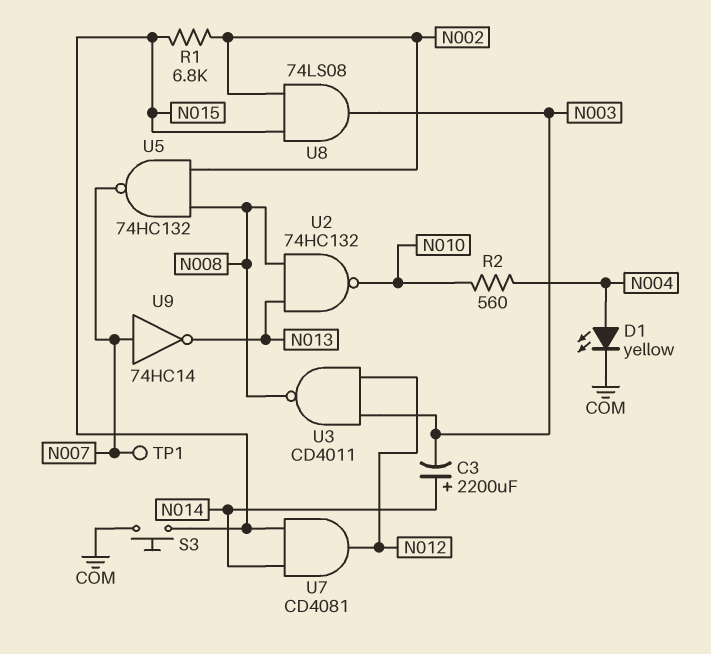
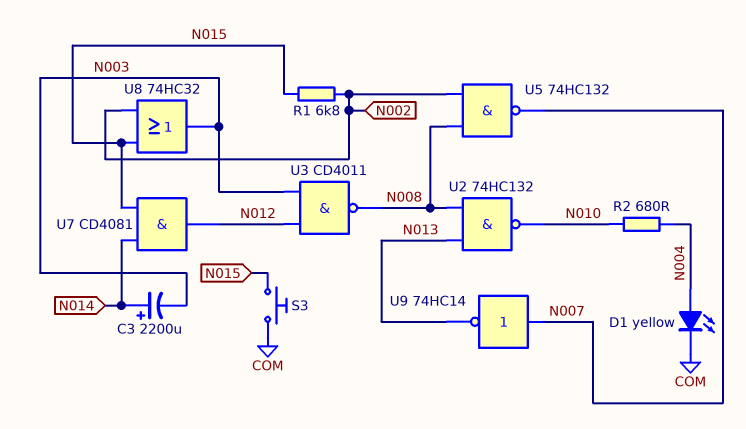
R2: 560 (N004, N010) -> 680 (N004, N010)
TP1: test point (N007) -> none
U8: AND 74LS08 (in N002, in N015, out N003) -> OR 74HC32 (in N002, in N015, out N003)

